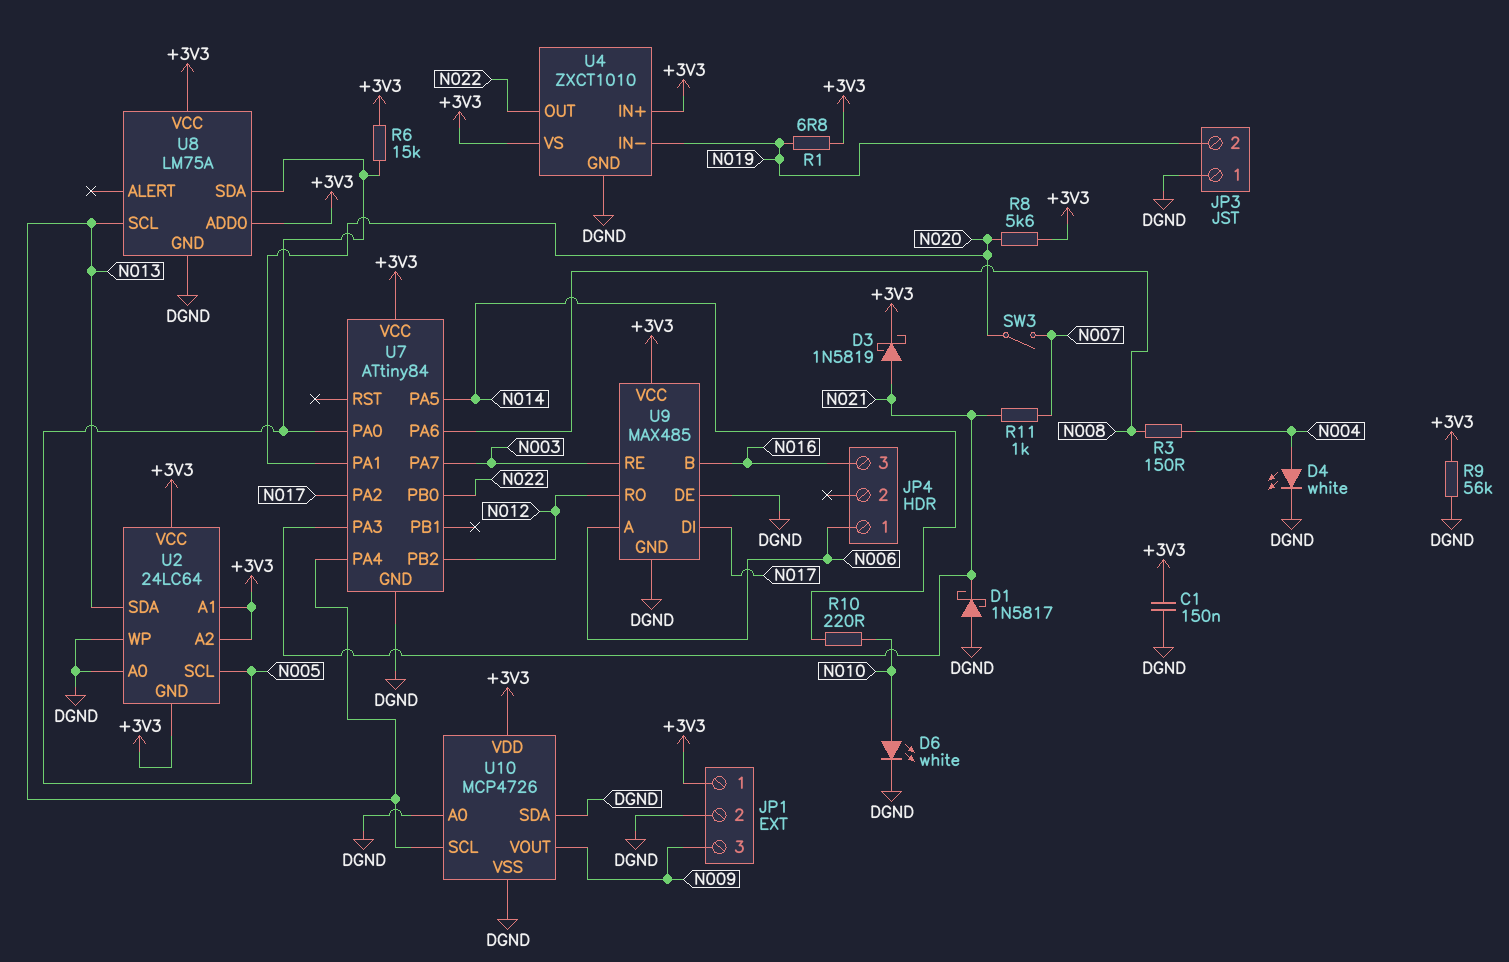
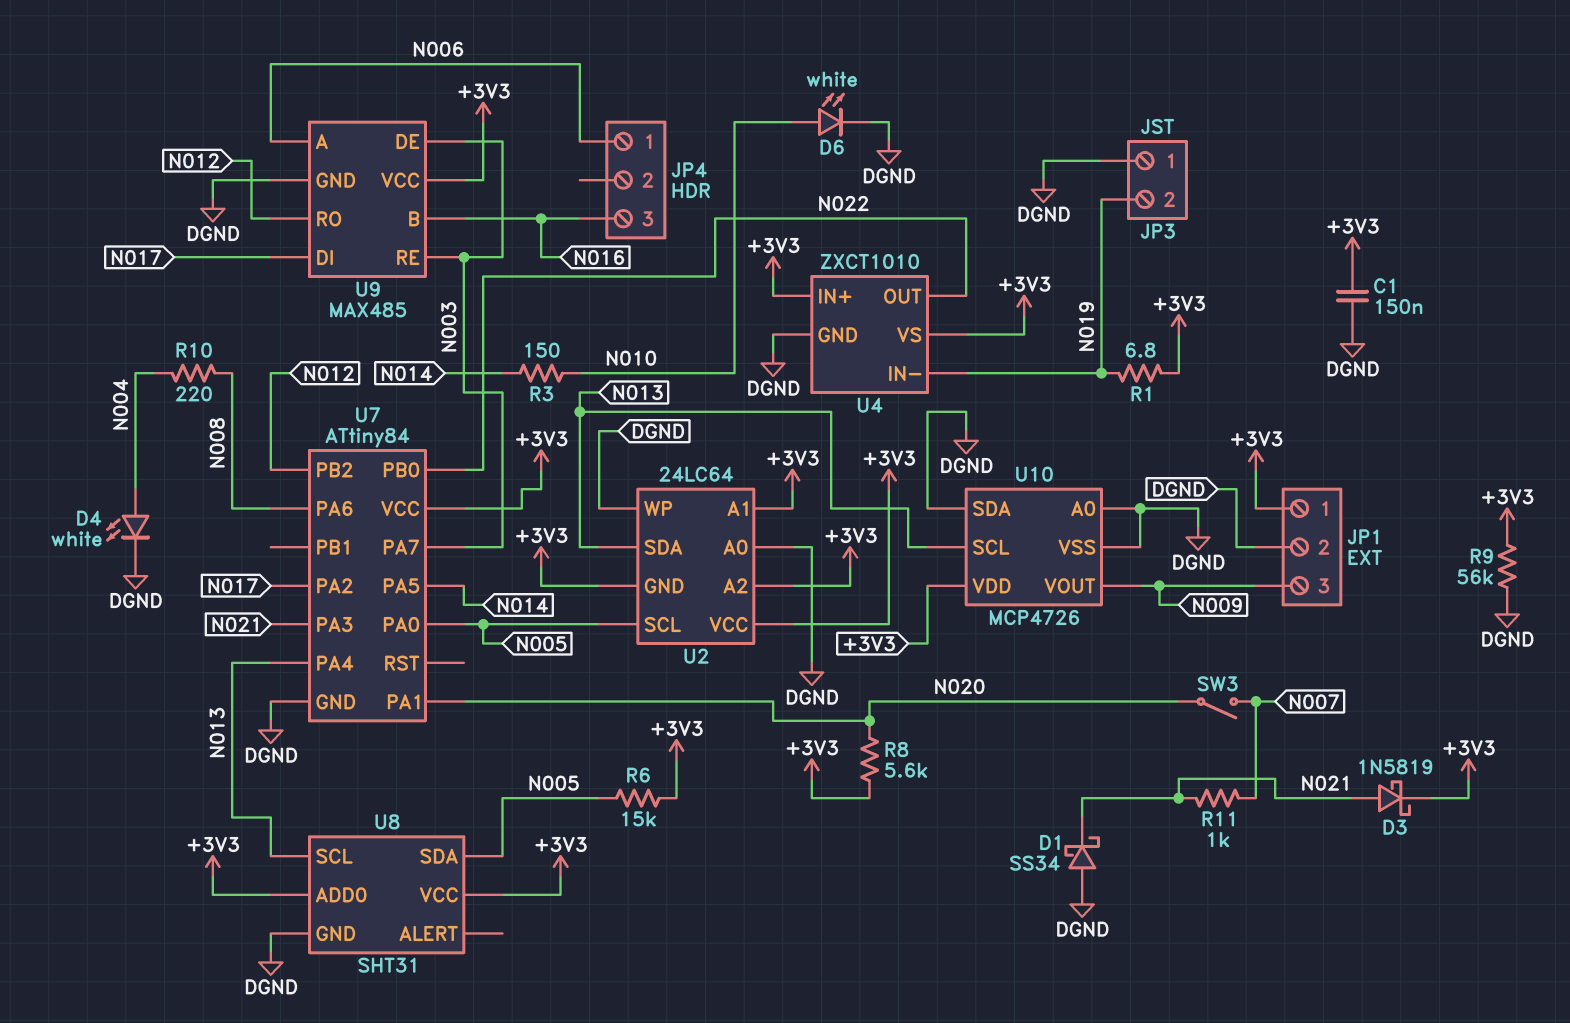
D1: schottky 1N5817 (A DGND, K N021) -> schottky SS34 (A DGND, K N021)
R3: 150 (N004, N008) -> 150 (N010, N014)
R10: 220 (N010, N014) -> 220 (N004, N008)
U8: LM75A -> SHT31
U9 pin DE: DGND -> N003

